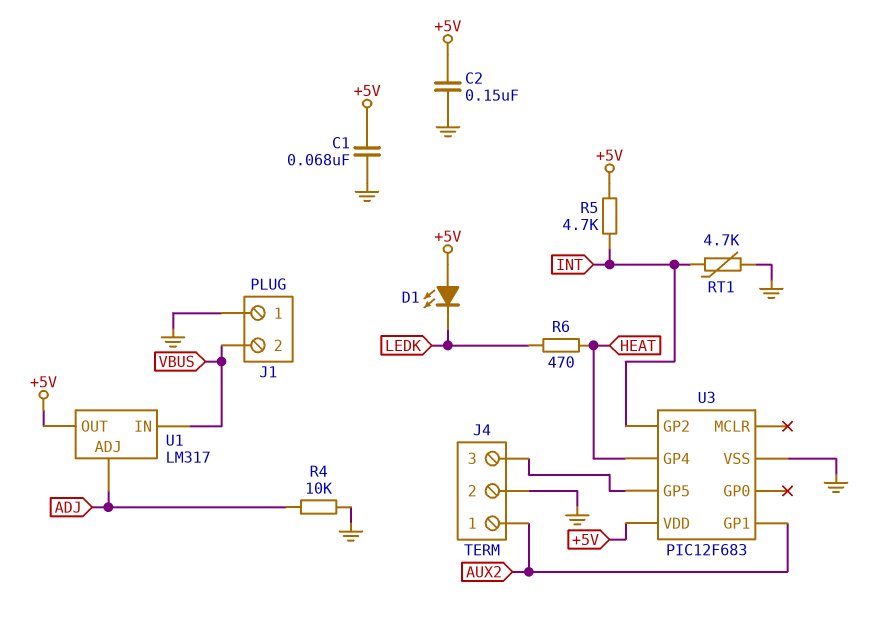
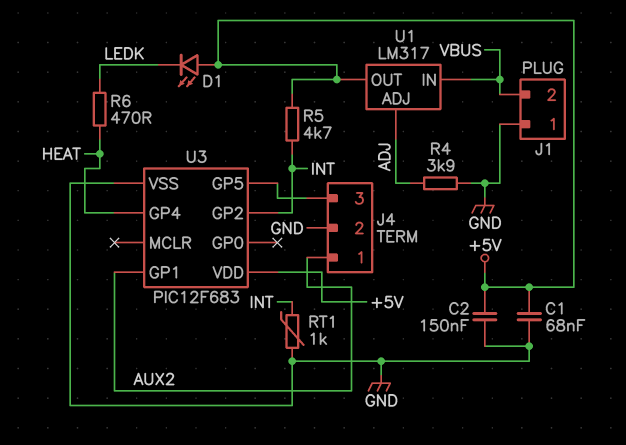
R4: 10k (ADJ, GND) -> 3.9k (ADJ, GND)
RT1: 4.7k (GND, INT) -> 1k (GND, INT)

